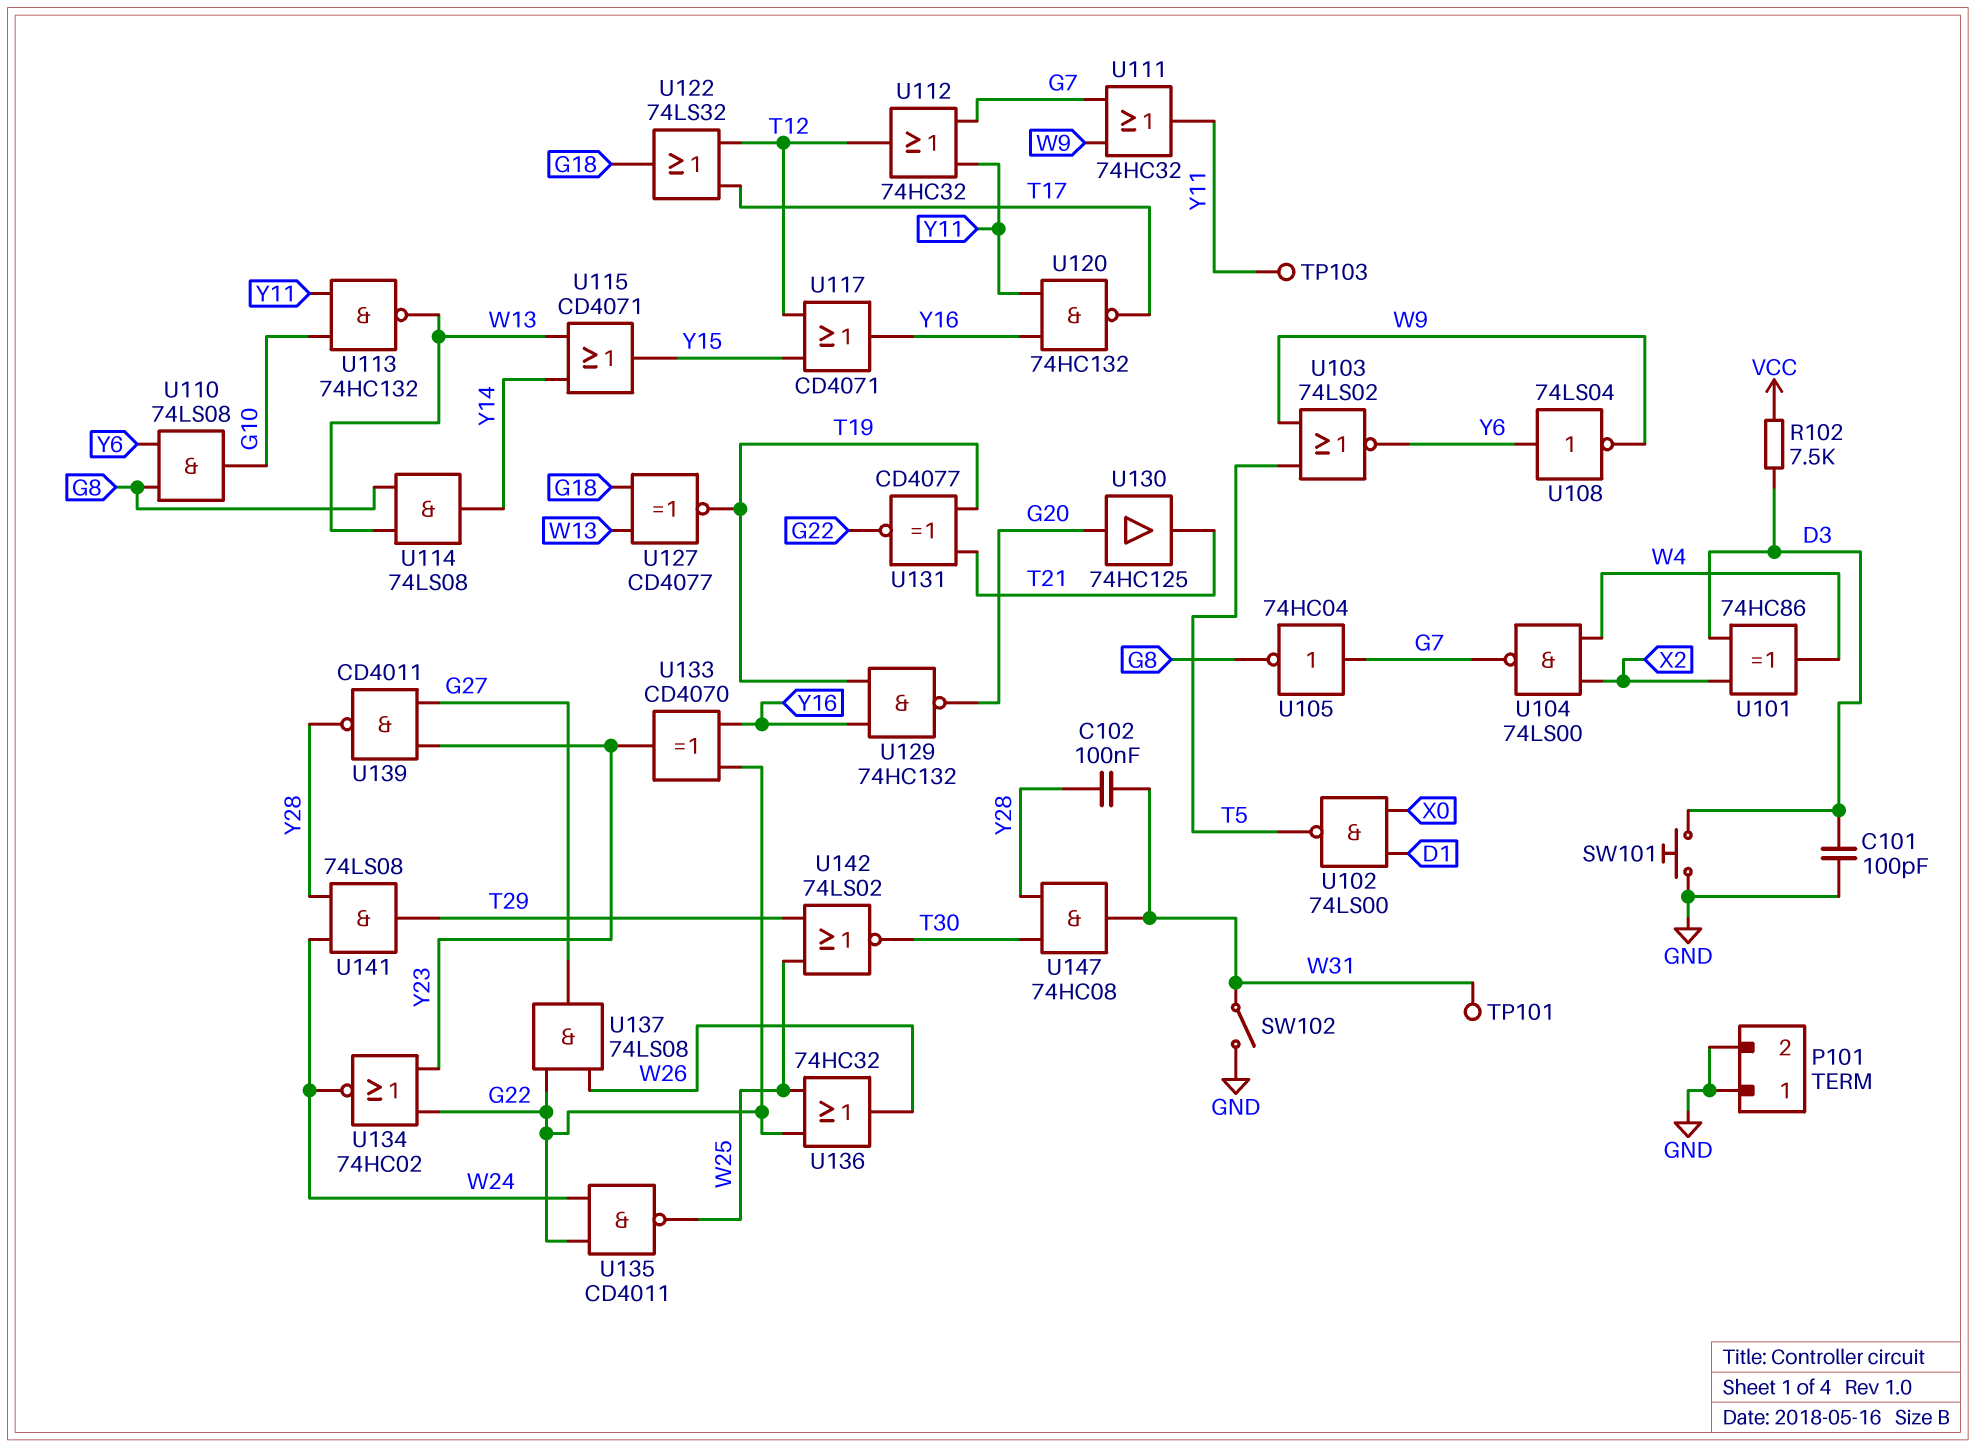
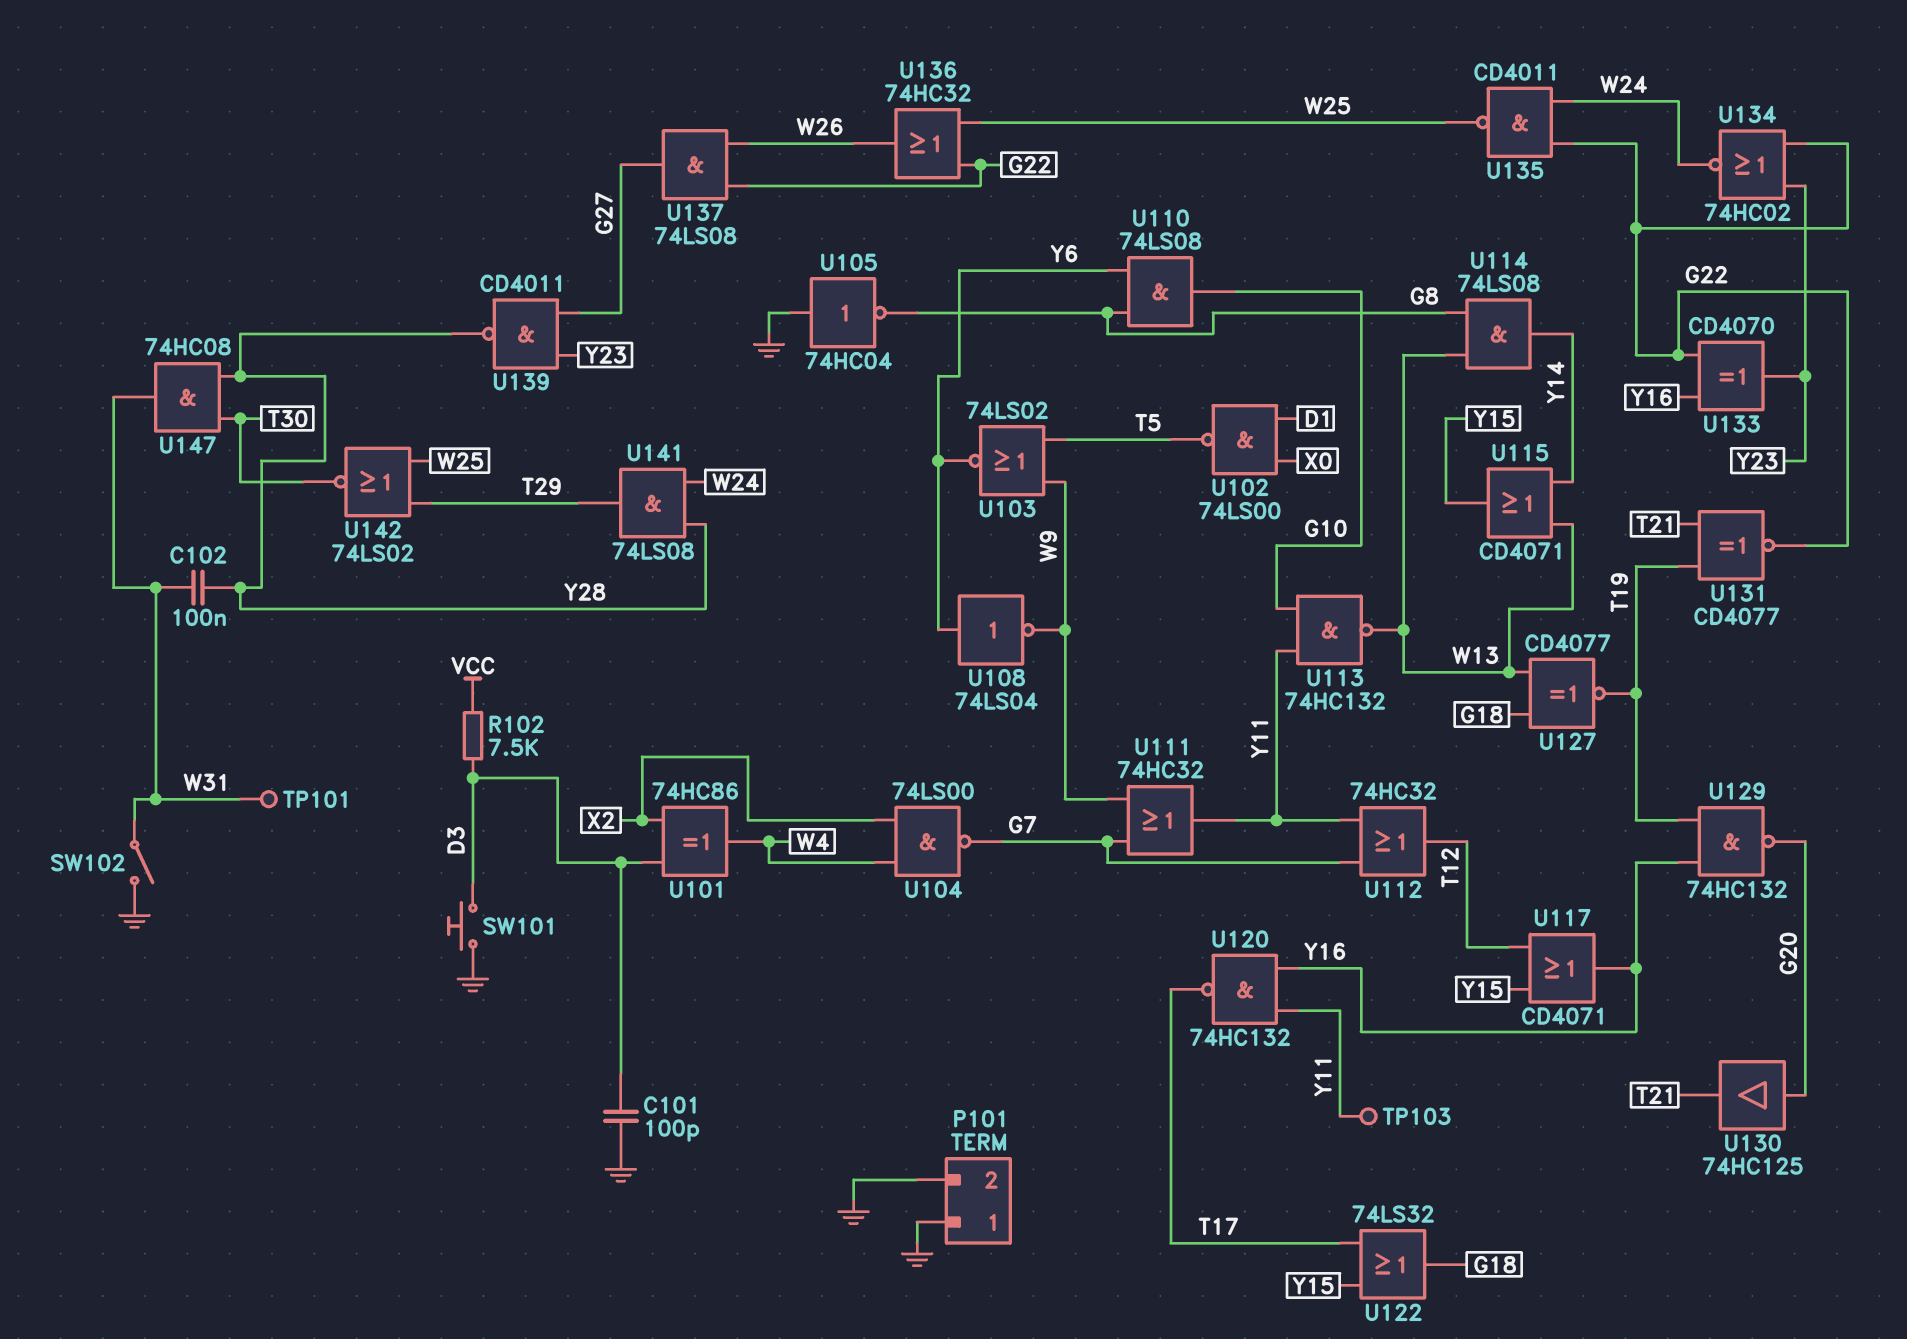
U105: NOT 74HC04 (in G7, out G8) -> NOT 74HC04 (in GND, out G8)
U122: OR 74LS32 (in T12, in T17, out G18) -> OR 74LS32 (in T17, in Y15, out G18)

